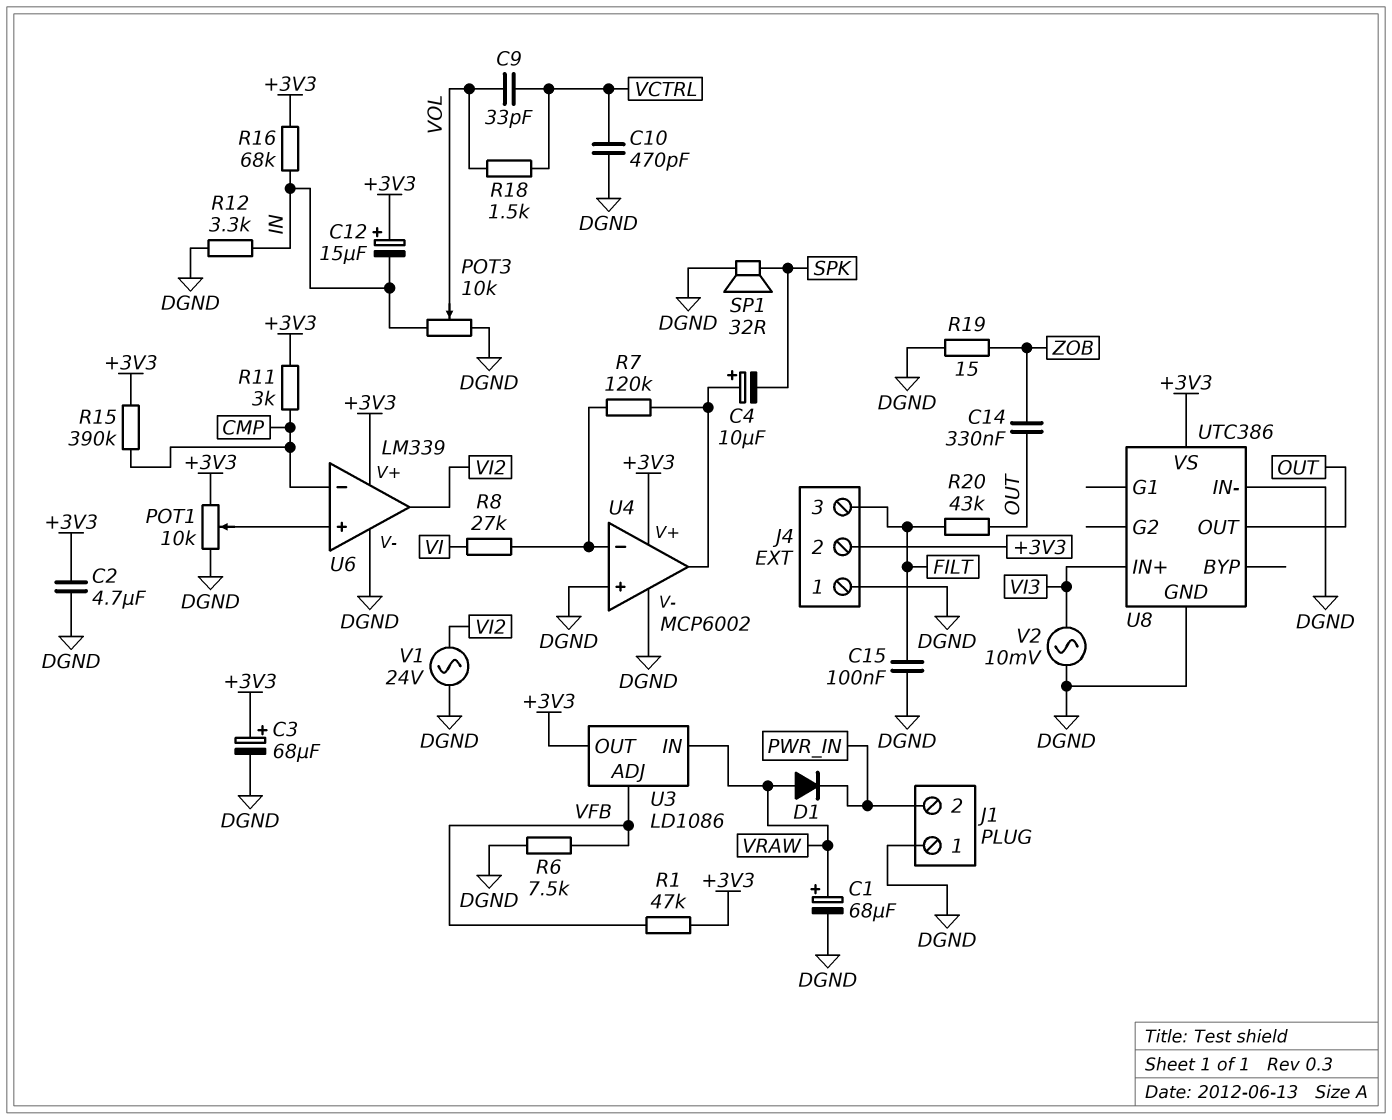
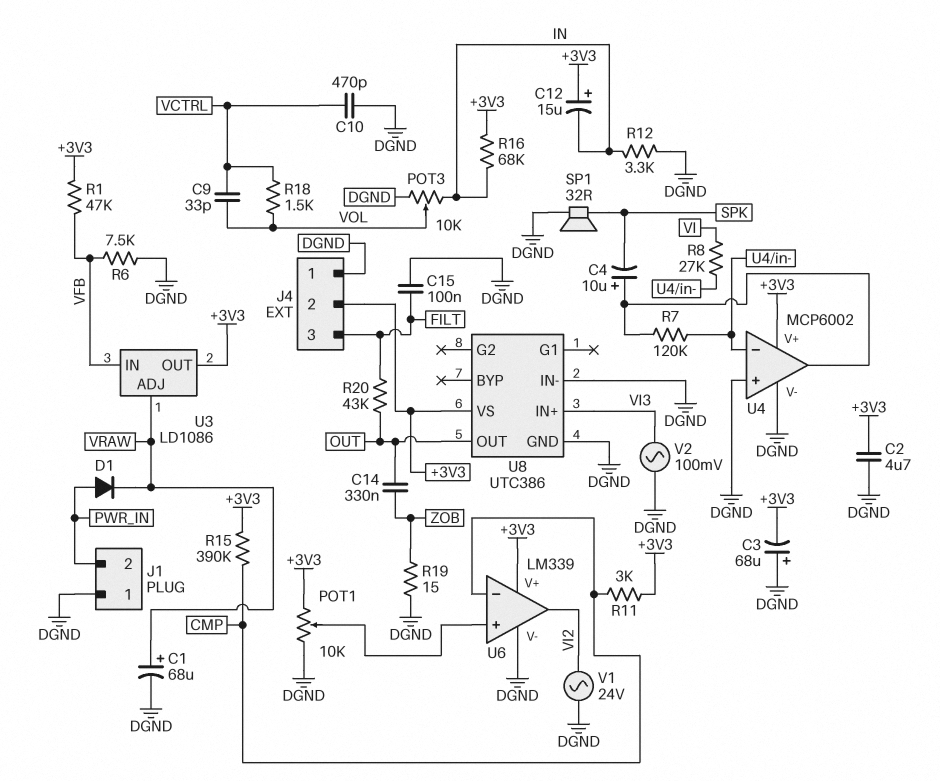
C3: 68uF (plus +3V3, minus DGND) -> 68uF (plus DGND, minus +3V3)
D1: diode (A VRAW, K PWR_IN) -> diode (A PWR_IN, K VRAW)
U3 pin ADJ: VFB -> VRAW
U3 pin IN: VRAW -> VFB
V2: AC 10mV (DGND, VI3) -> AC 100mV (DGND, VI3)

